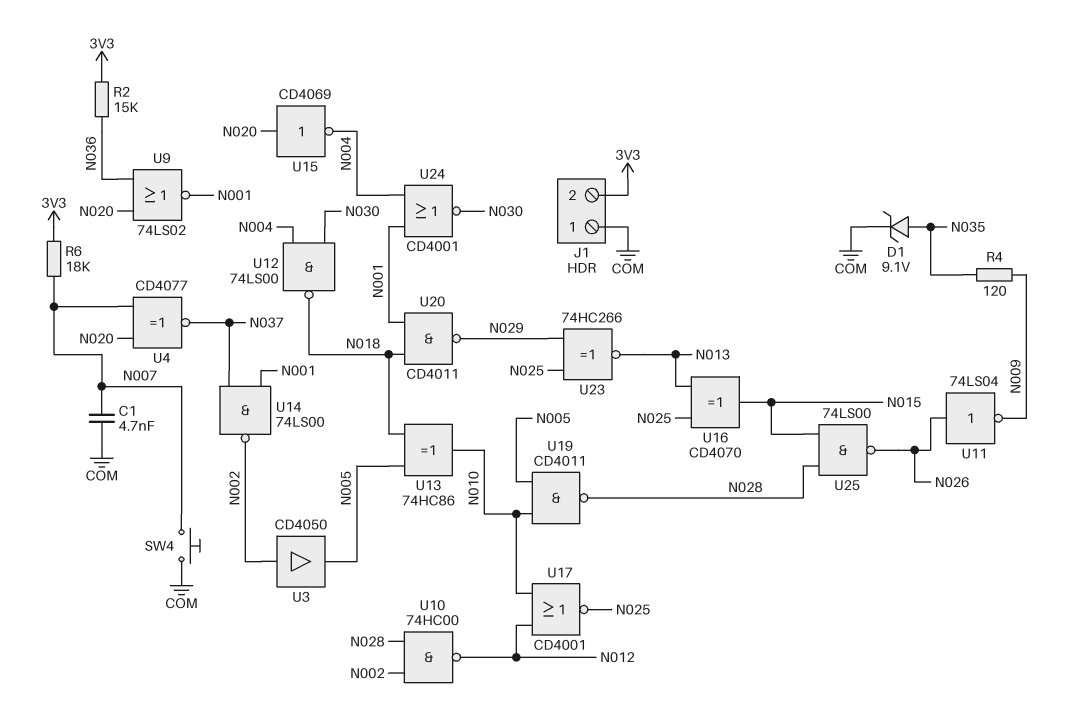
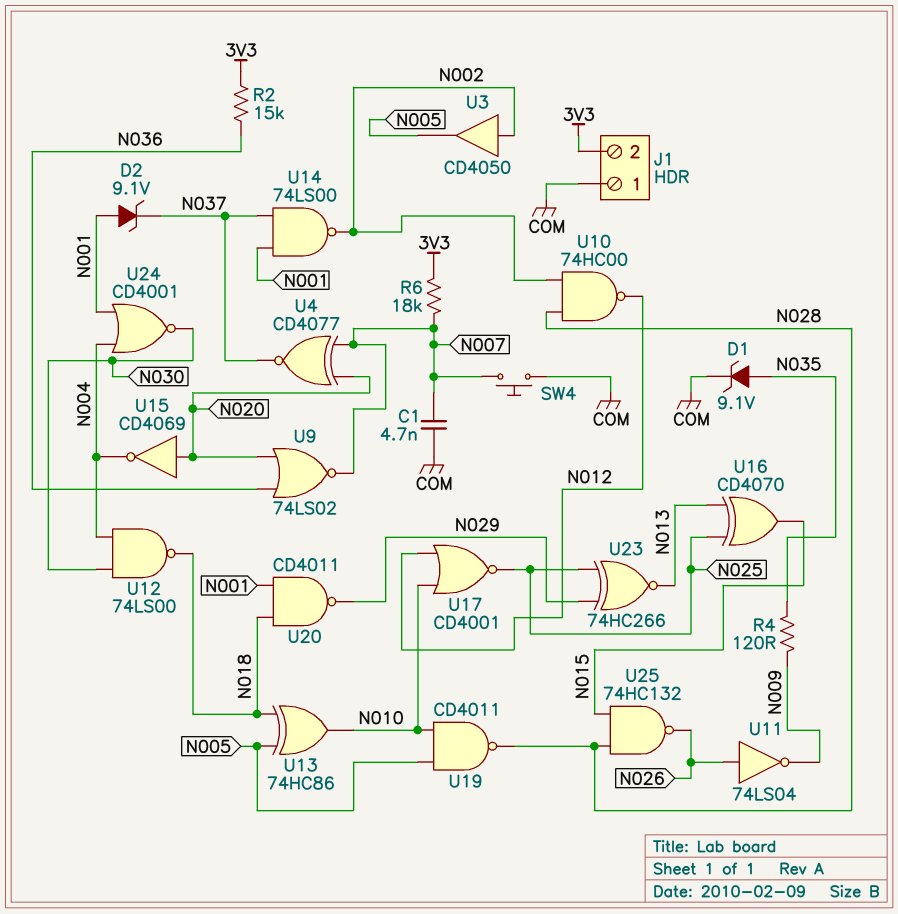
D2: none -> zener 9.1V (A N001, K N037)
U9: NOR 74LS02 (in N020, in N036, out N001) -> NOR 74LS02 (in N020, in N036, out N007)
U25: NAND 74LS00 (in N015, in N028, out N026) -> NAND 74HC132 (in N015, in N028, out N026)

